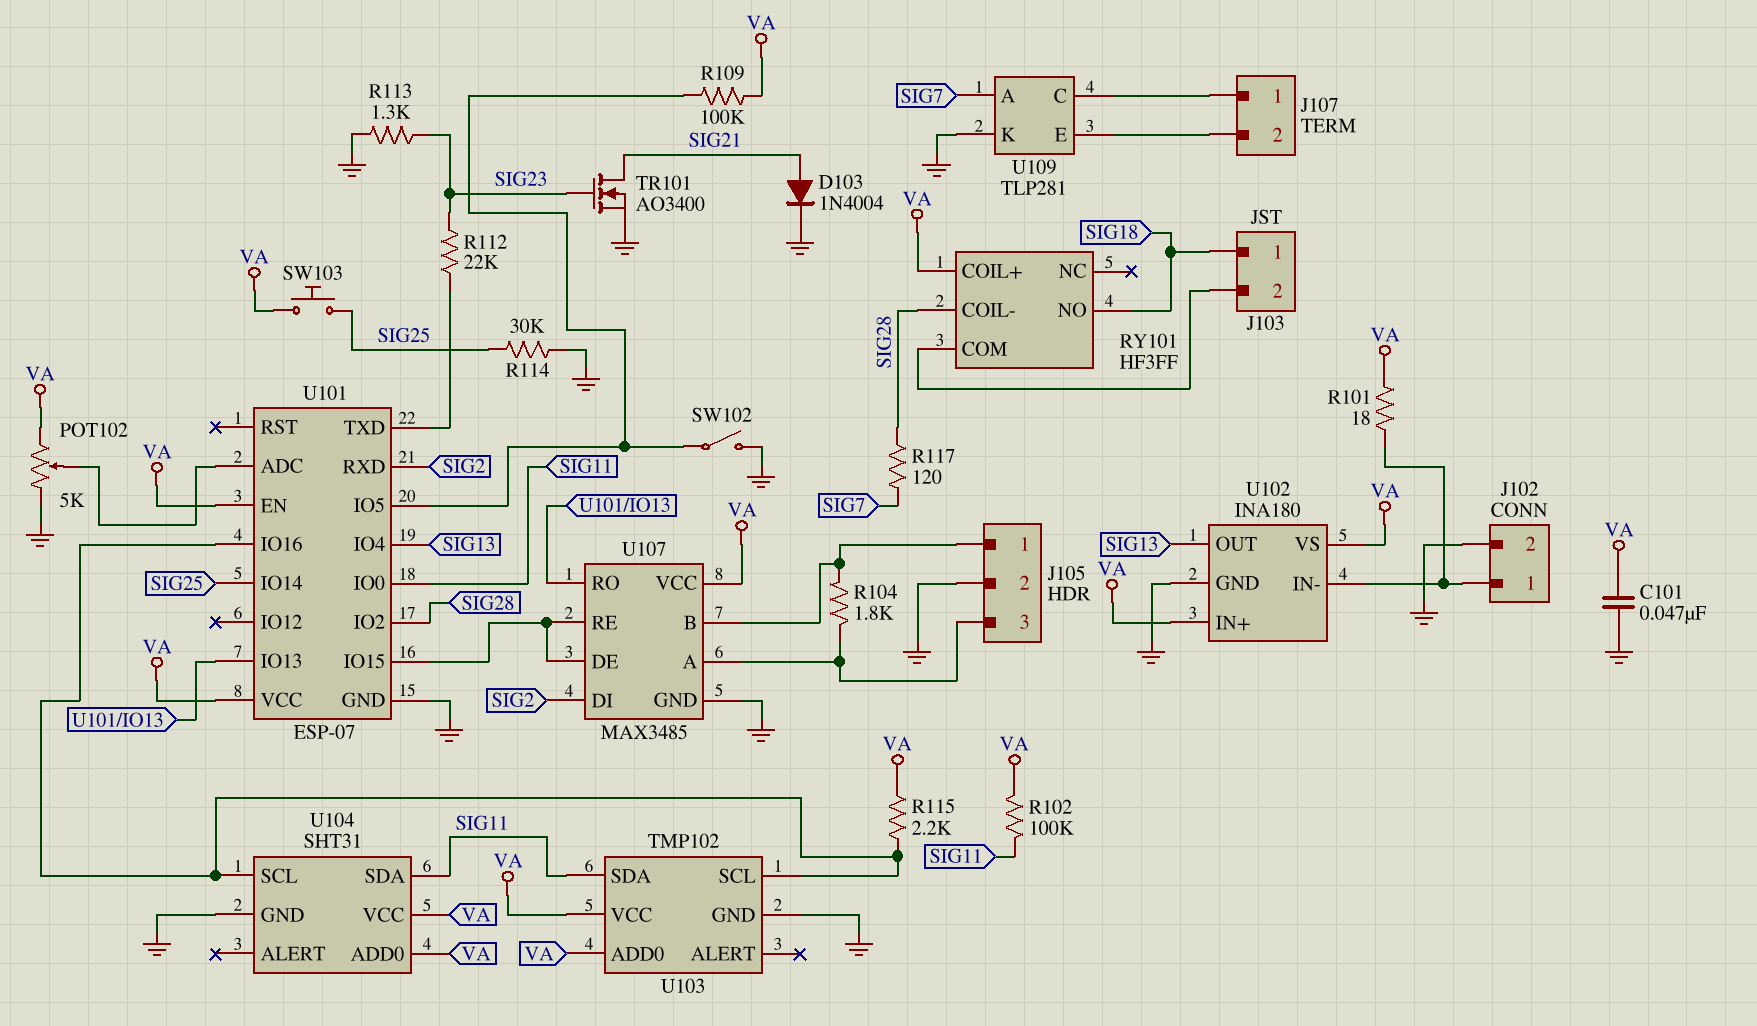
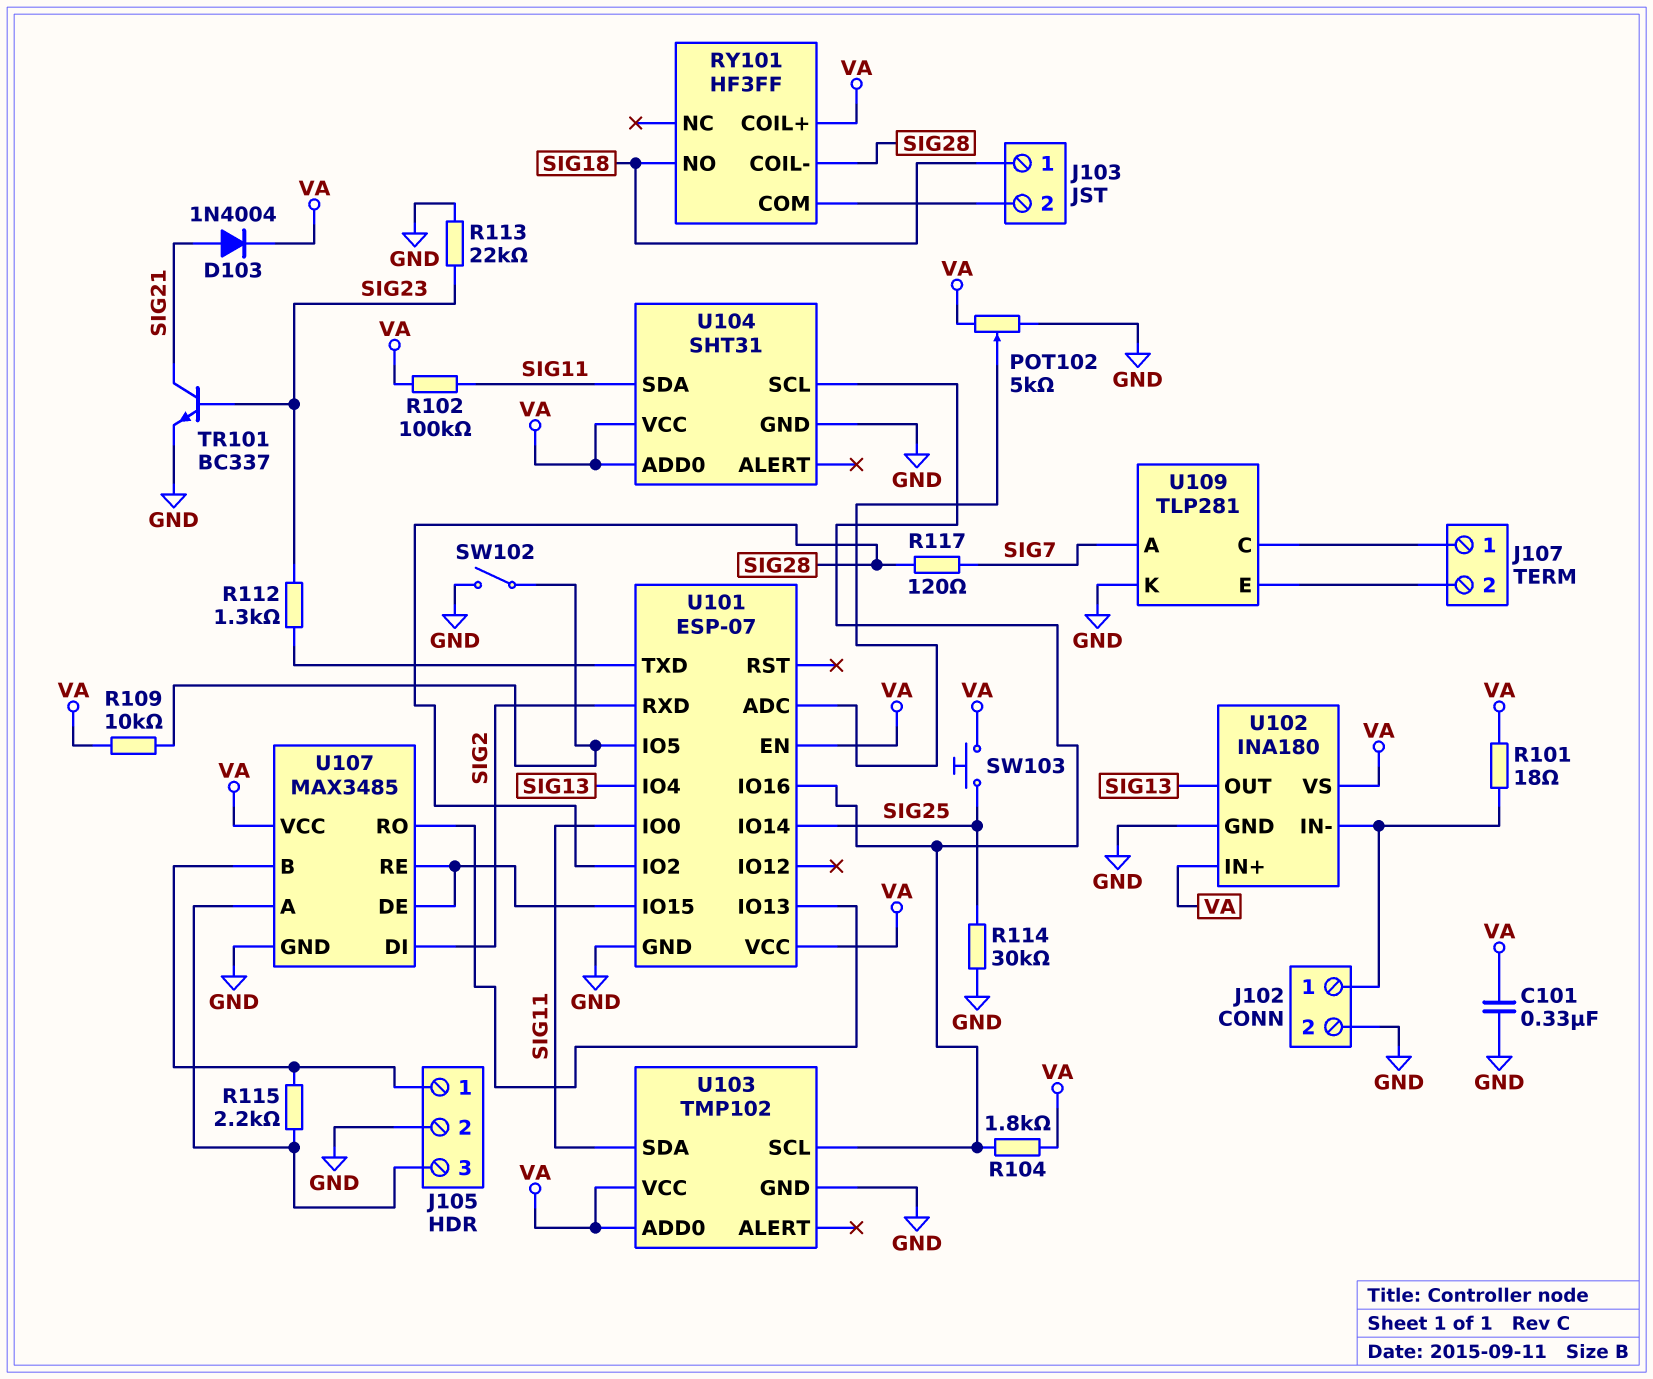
C101: 47nF (GND, VA) -> 330nF (GND, VA)
D103: diode 1N4004 (A SIG21, K GND) -> diode 1N4004 (A SIG21, K VA)
R104: 1.8k (J105/1, J105/3) -> 1.8k (U101/IO16, VA)
R109: 100k (U101/IO5, VA) -> 10k (U101/IO5, VA)
R112: 22k (SIG23, U101/TXD) -> 1.3k (SIG23, U101/TXD)
R113: 1.3k (GND, SIG23) -> 22k (GND, SIG23)
R115: 2.2k (U101/IO16, VA) -> 2.2k (J105/1, J105/3)
TR101: NMOS AO3400 (G SIG23, D SIG21, S GND) -> NPN BC337 (B SIG23, C SIG21, E GND)

